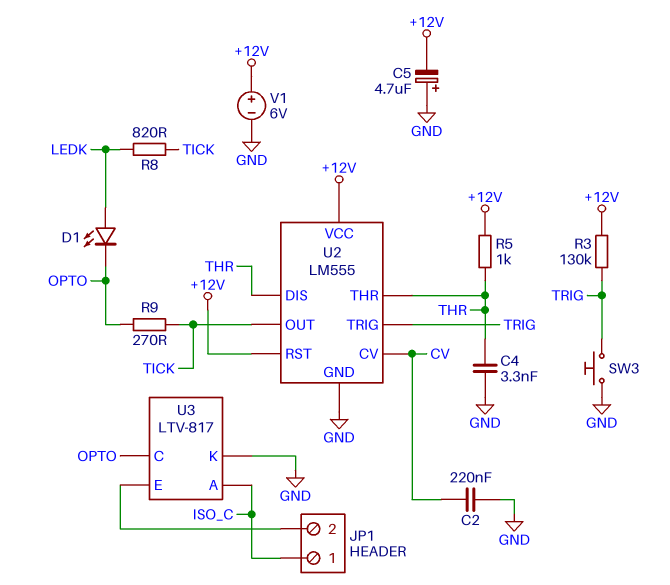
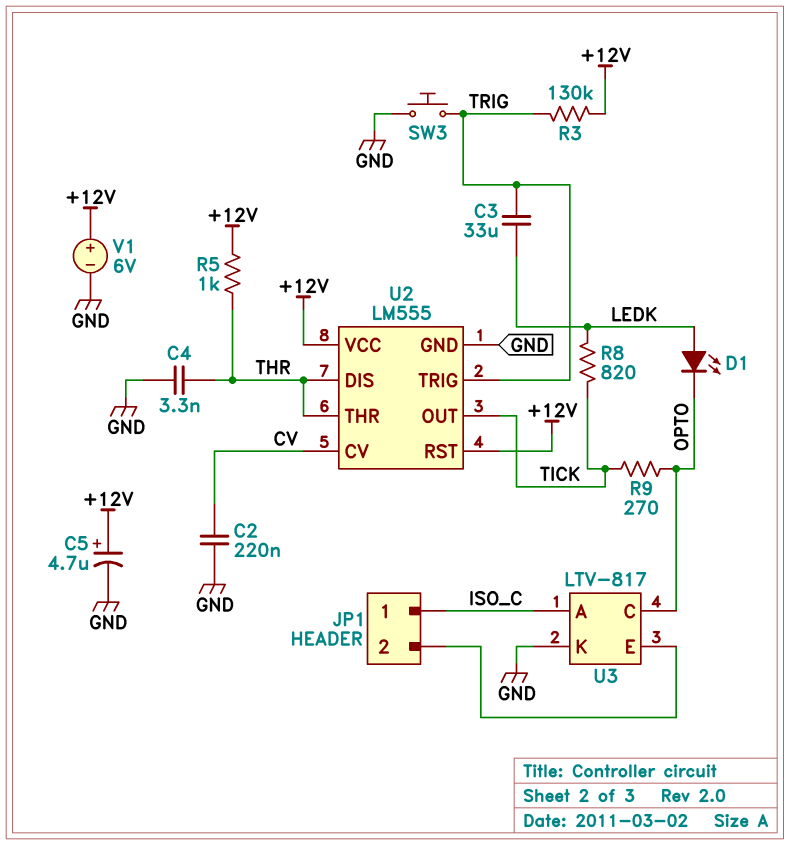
C3: none -> 33uF (LEDK, TRIG)
C5: 4.7uF (plus GND, minus +12V) -> 4.7uF (plus +12V, minus GND)

